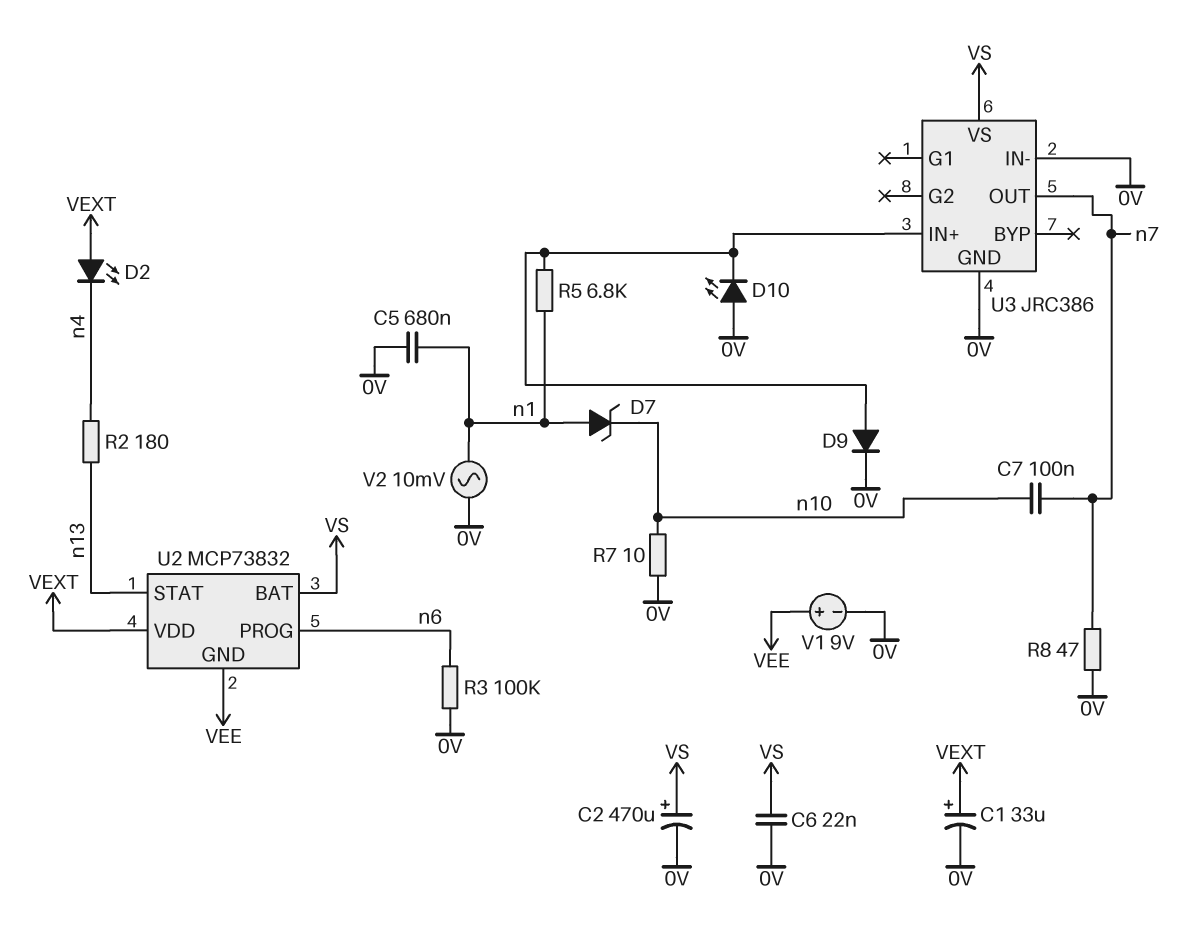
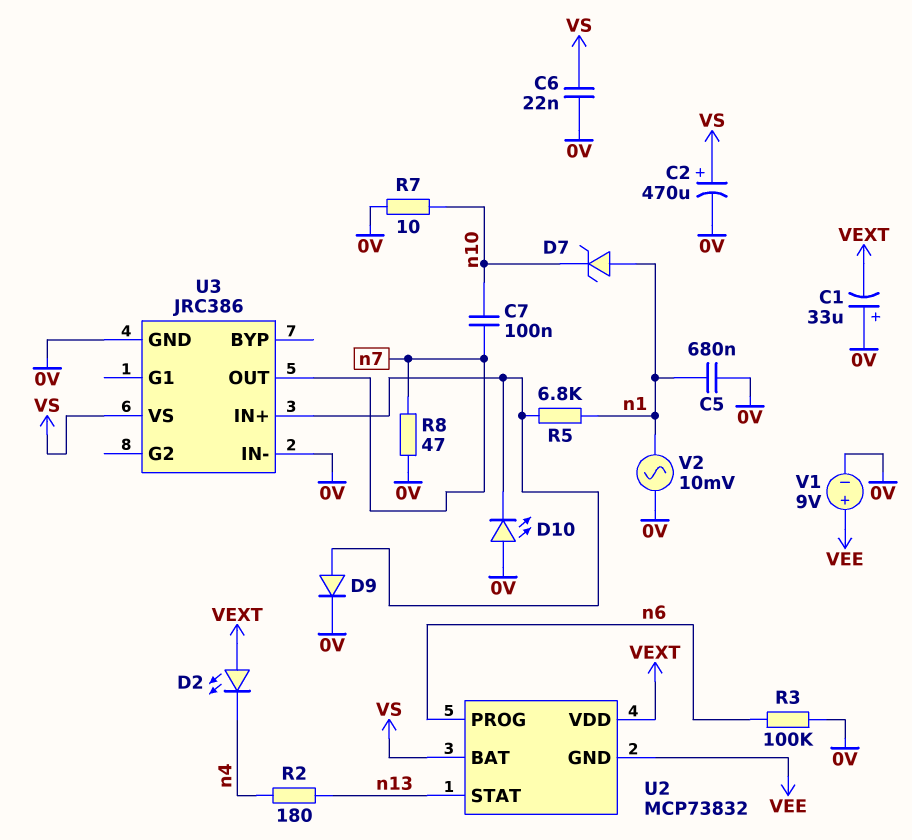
C1: 33uF (plus VEXT, minus 0V) -> 33uF (plus 0V, minus VEXT)

